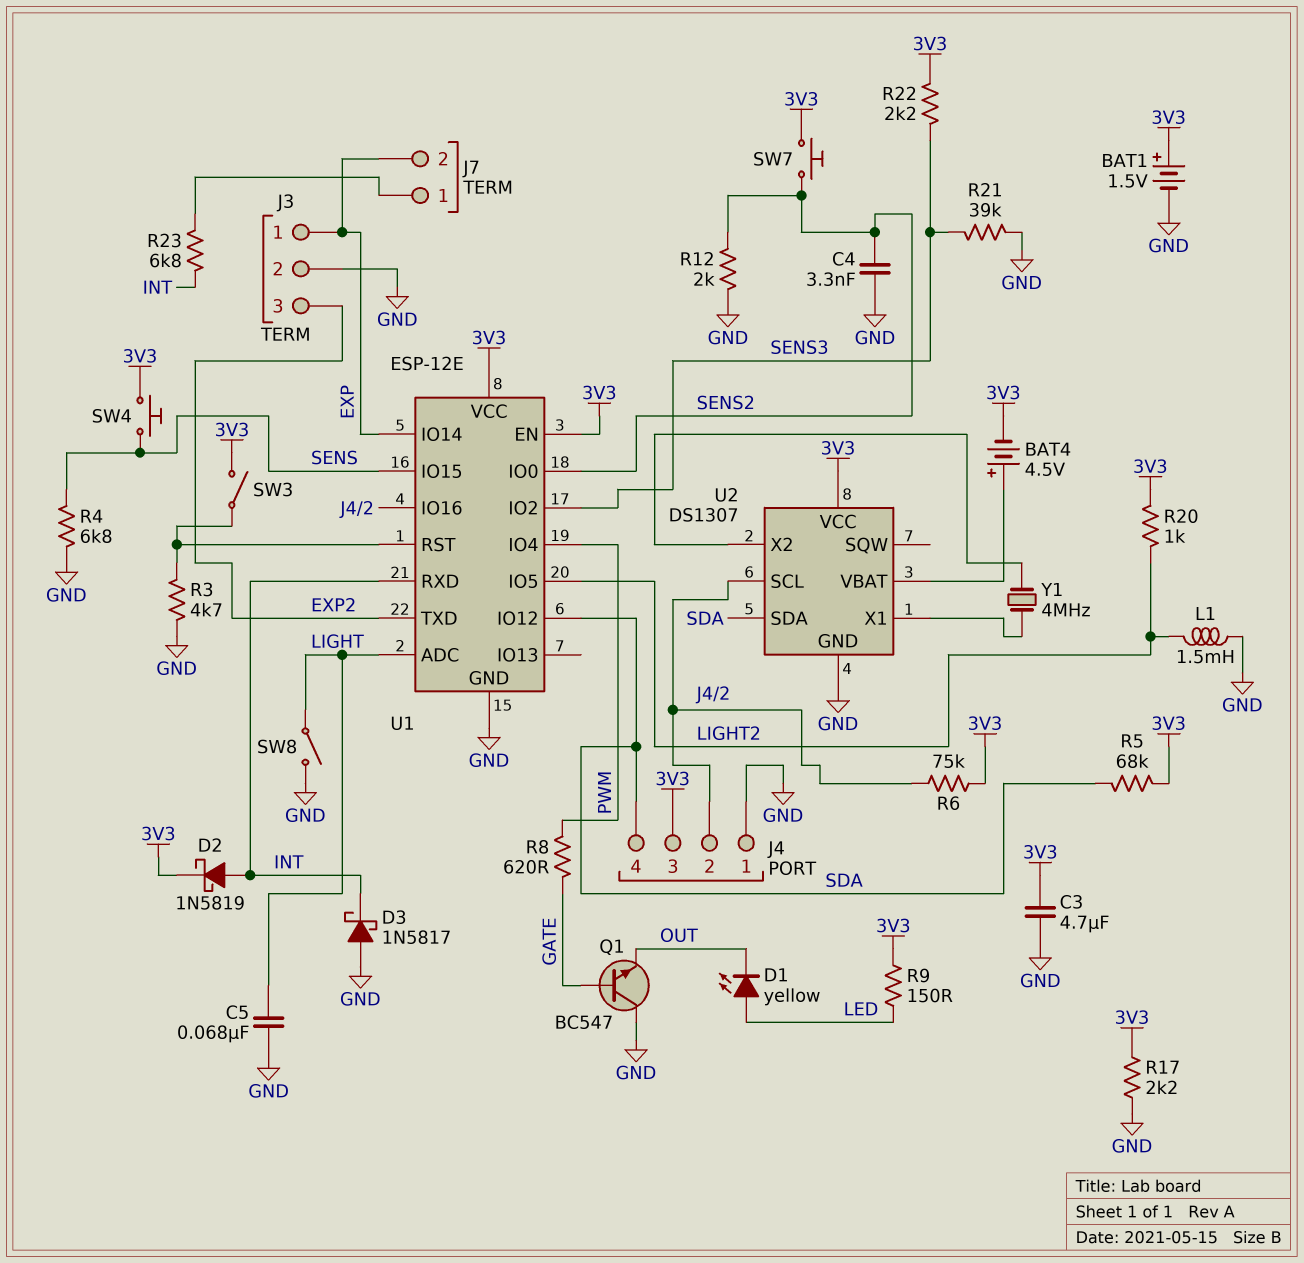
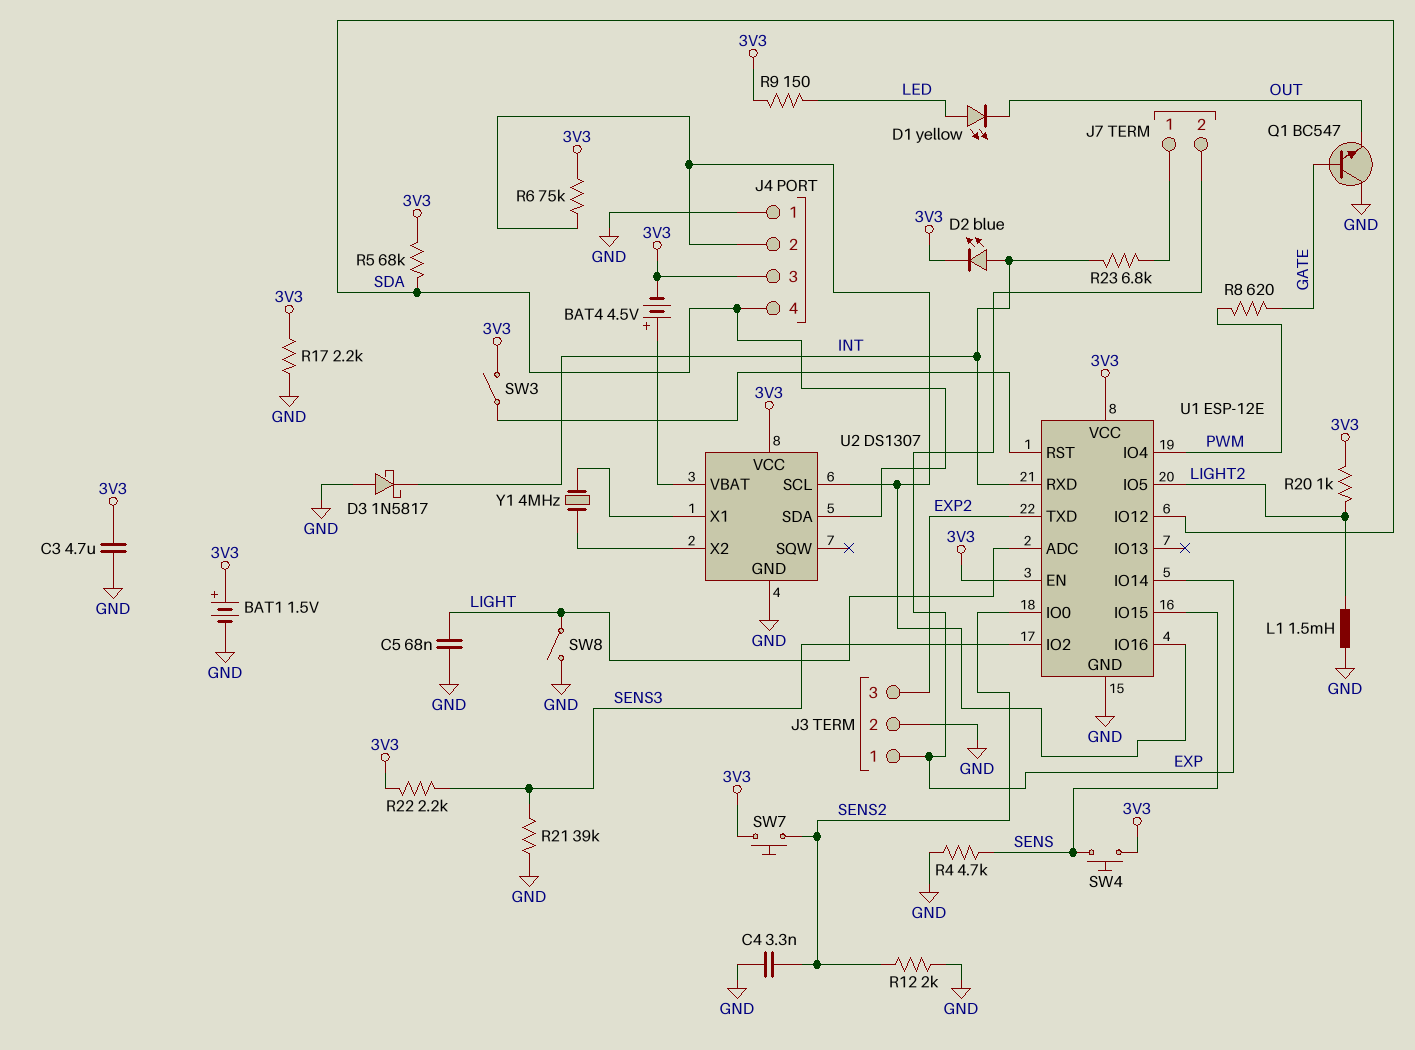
D2: schottky 1N5819 (A INT, K 3V3) -> LED blue (A INT, K 3V3)
R3: 4.7k (GND, U1/RST) -> none
R4: 6.8k (GND, SENS) -> 4.7k (GND, SENS)

